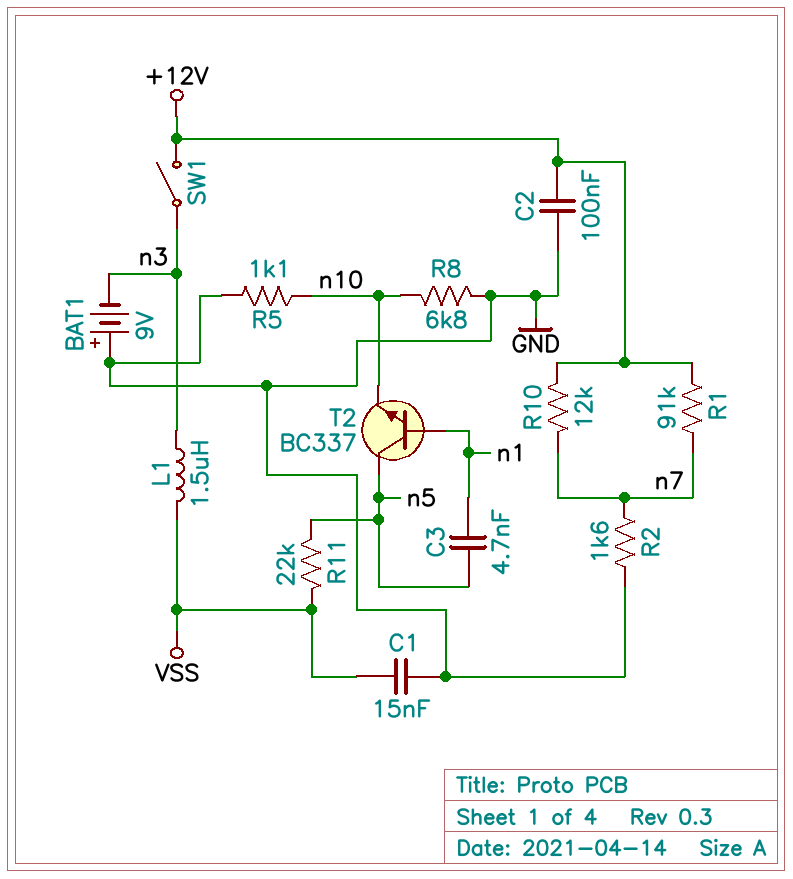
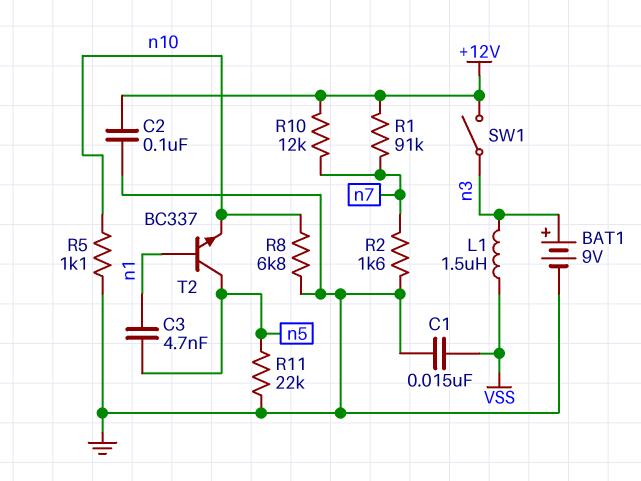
BAT1: 9V (plus GND, minus n3) -> 9V (plus n3, minus GND)
R11: 22k (VSS, n5) -> 22k (GND, n5)

